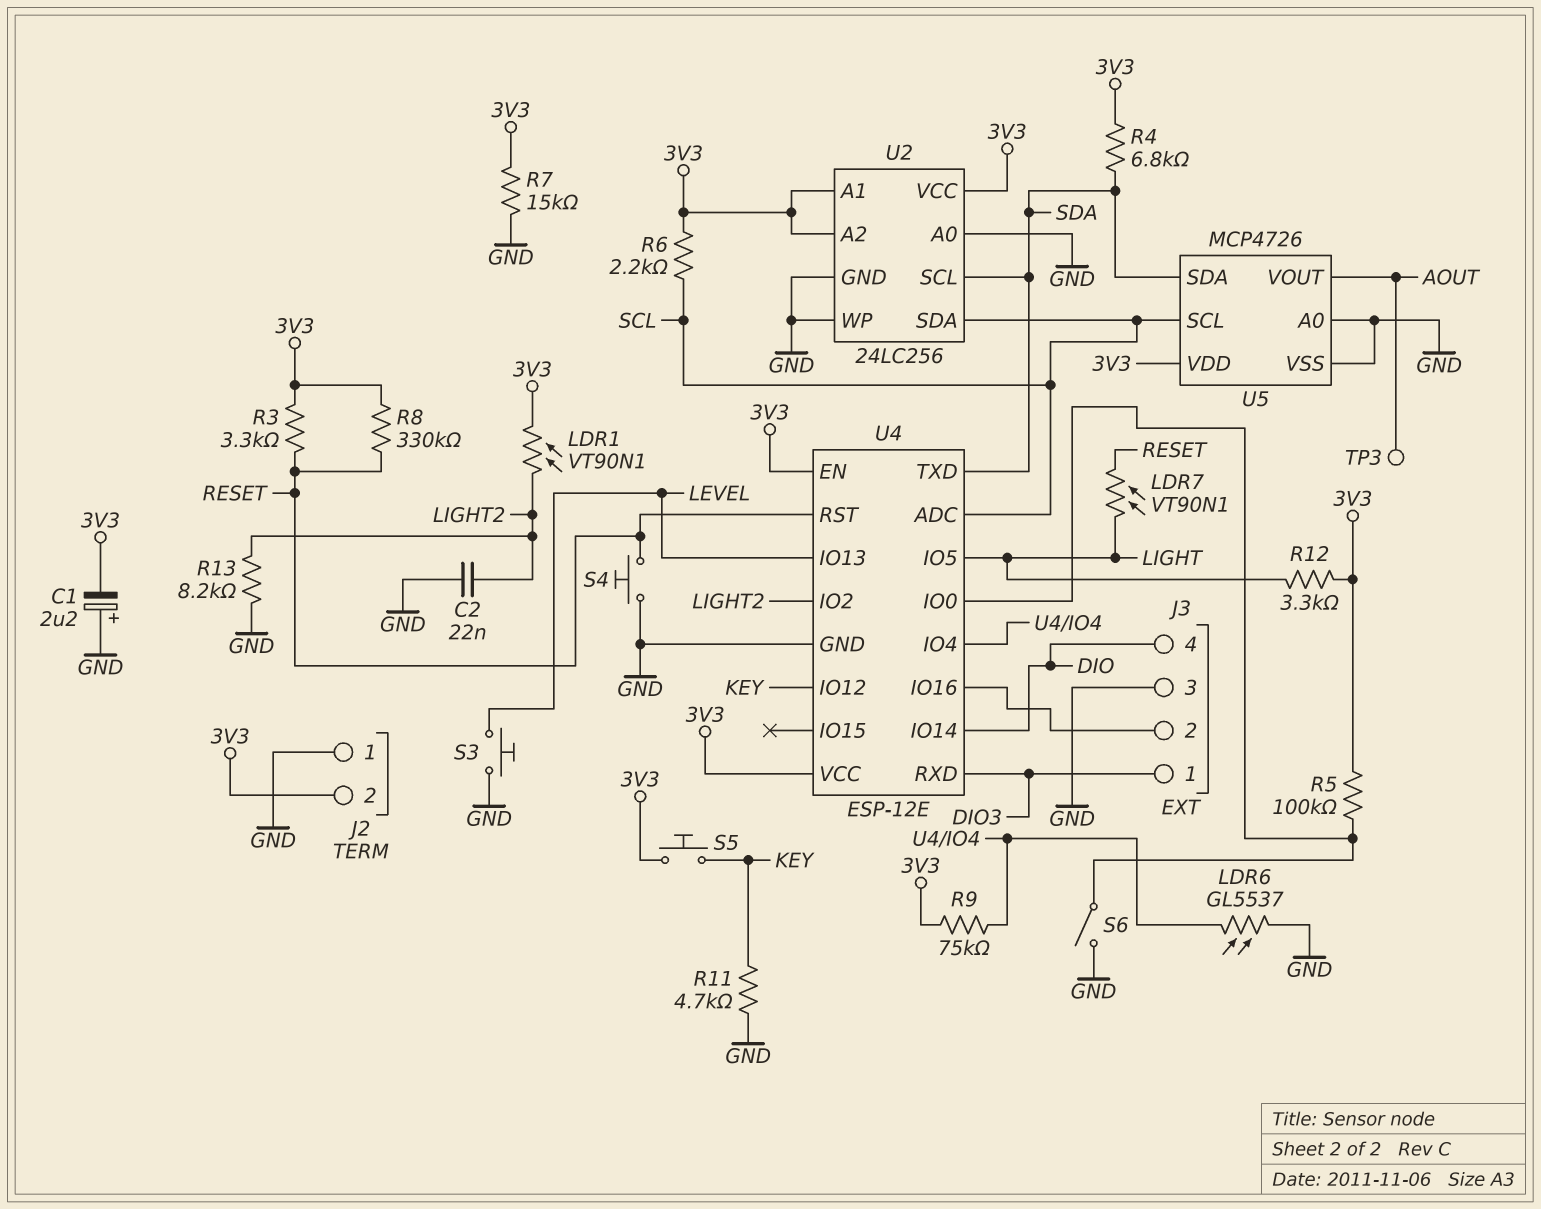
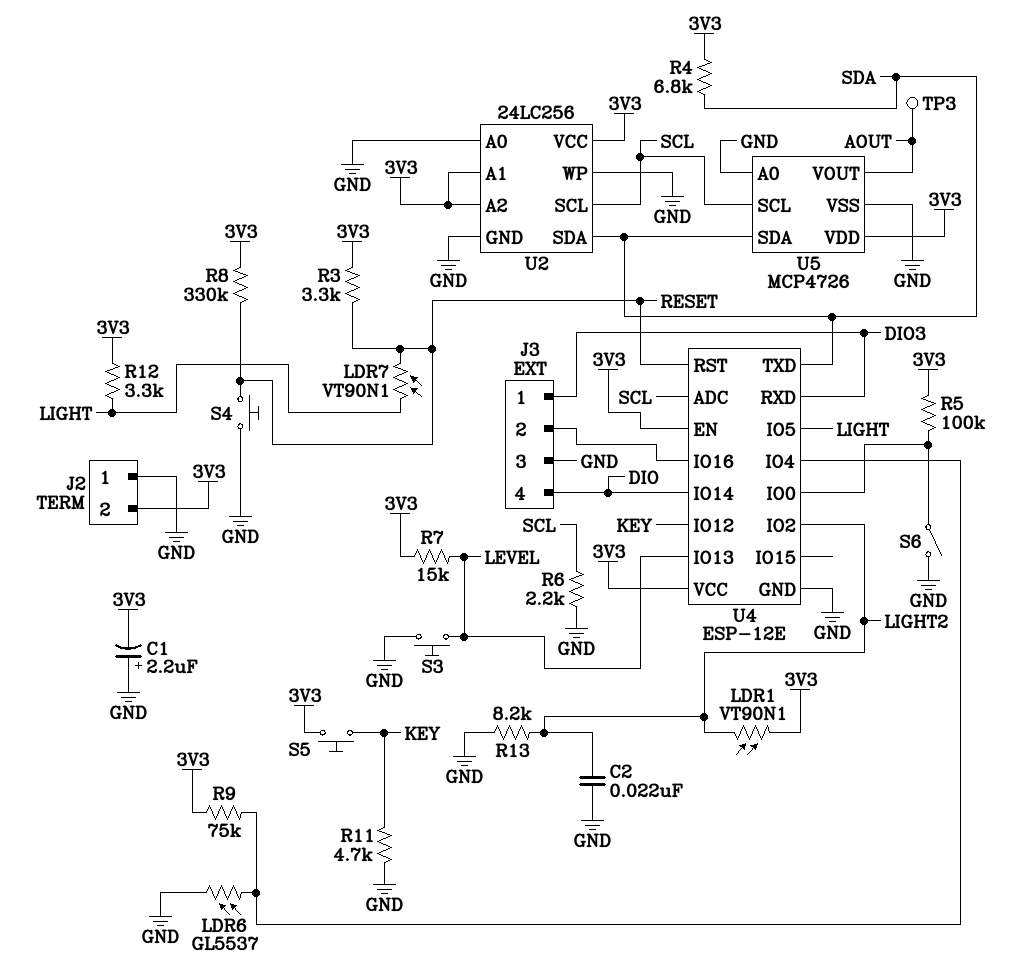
R6: 2.2k (3V3, SCL) -> 2.2k (GND, SCL)
R7: 15k (3V3, GND) -> 15k (3V3, LEVEL)
U2 pin SCL: SDA -> SCL
U2 pin SDA: SCL -> SDA

